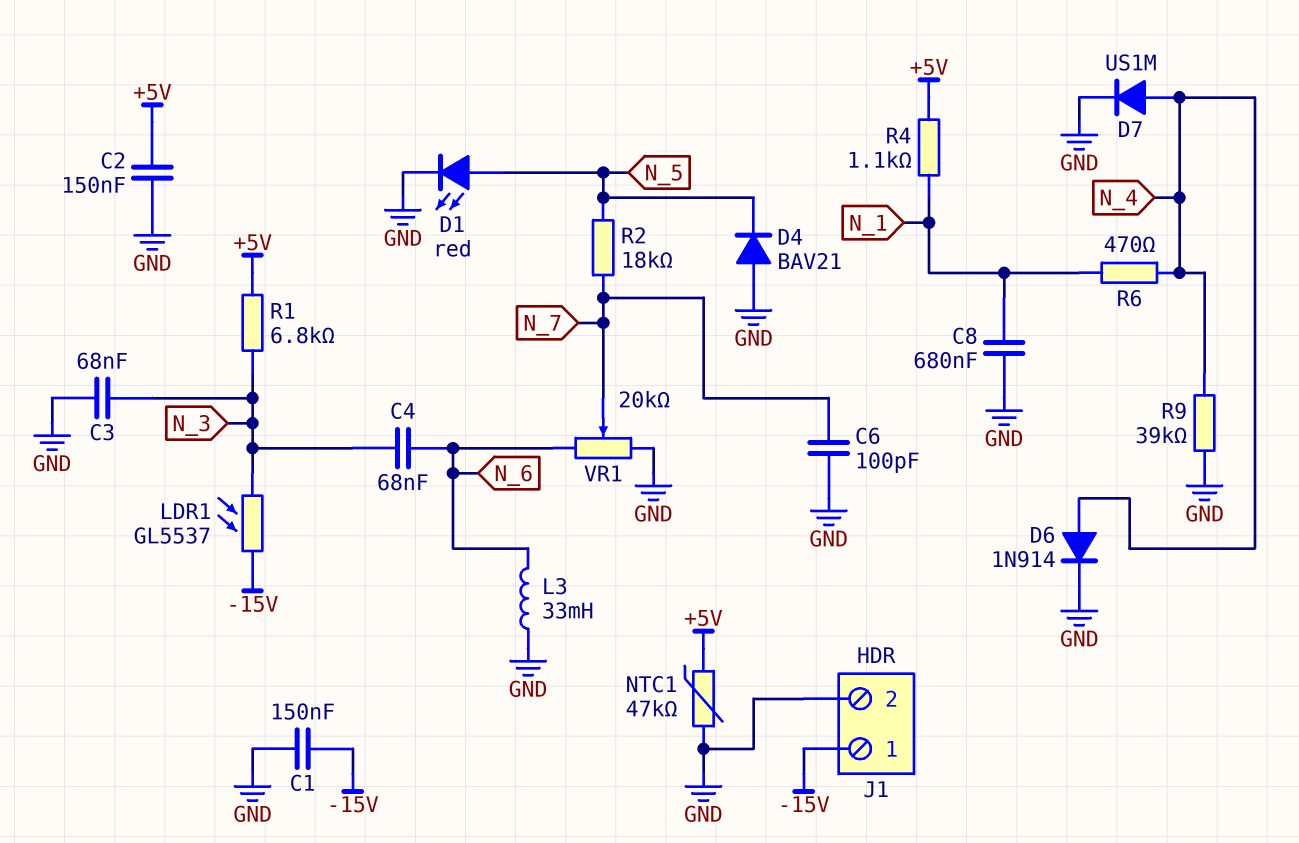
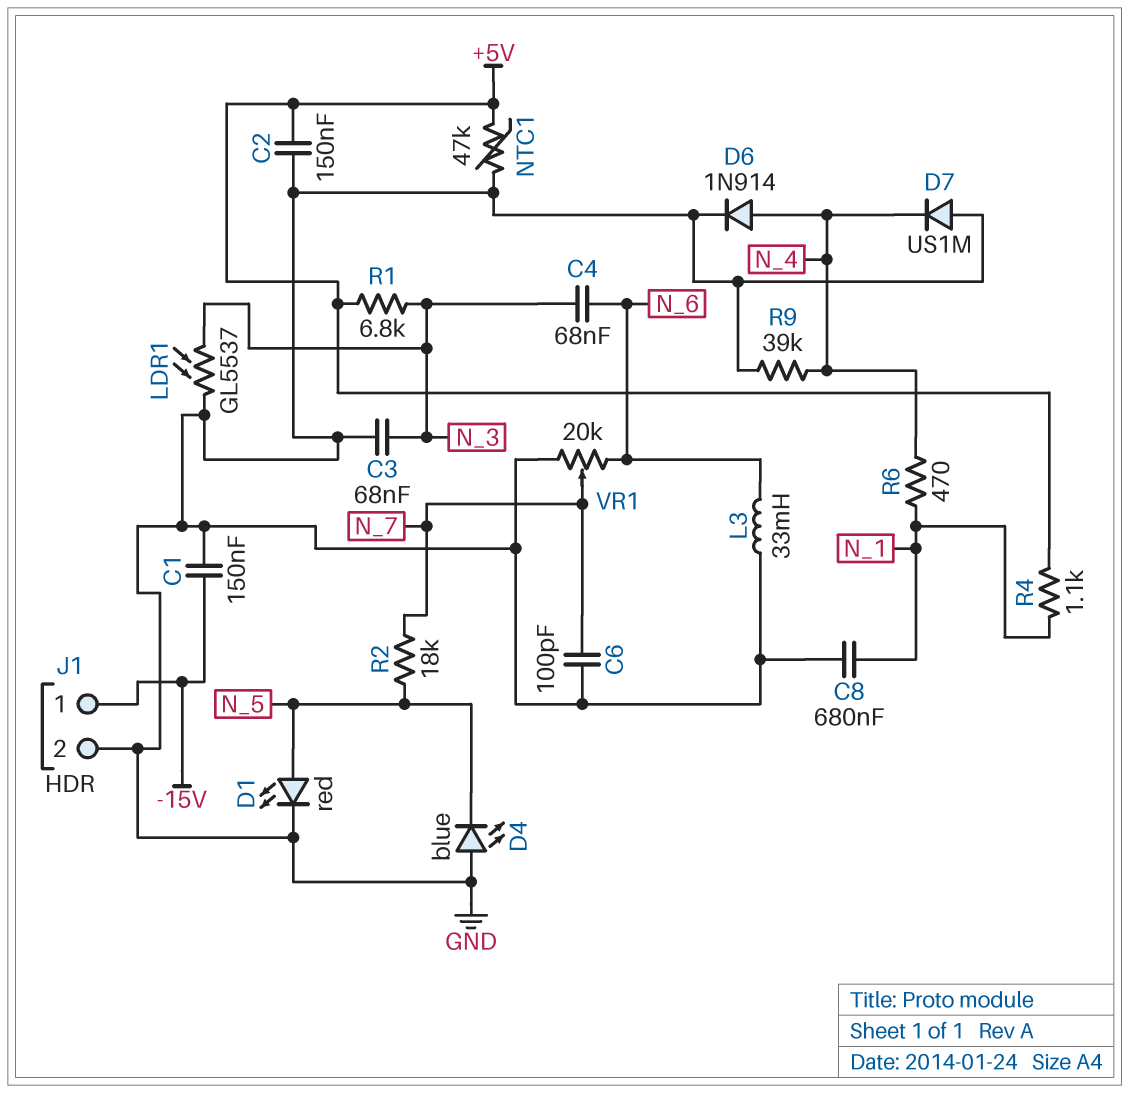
D4: diode BAV21 (A GND, K N_5) -> LED blue (A GND, K N_5)
D7: diode US1M (A N_4, K GND) -> diode US1M (A GND, K N_4)
LDR1: GL5537 (-15V, N_3) -> GL5537 (GND, N_3)

